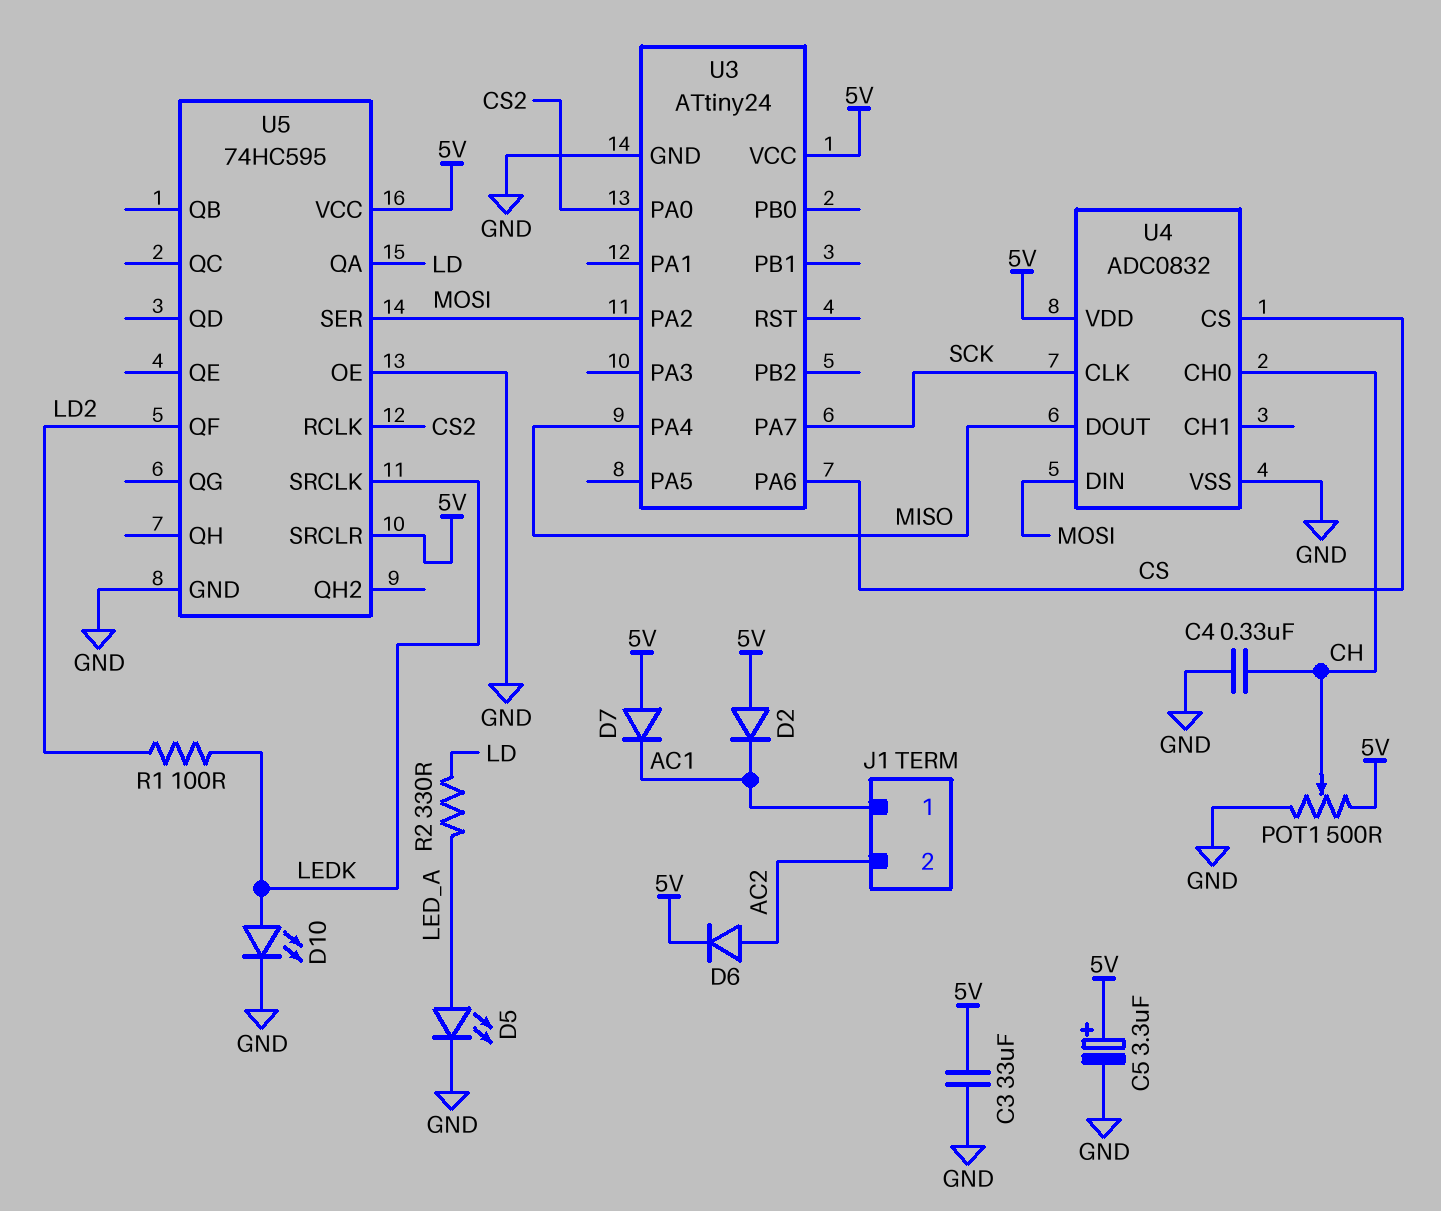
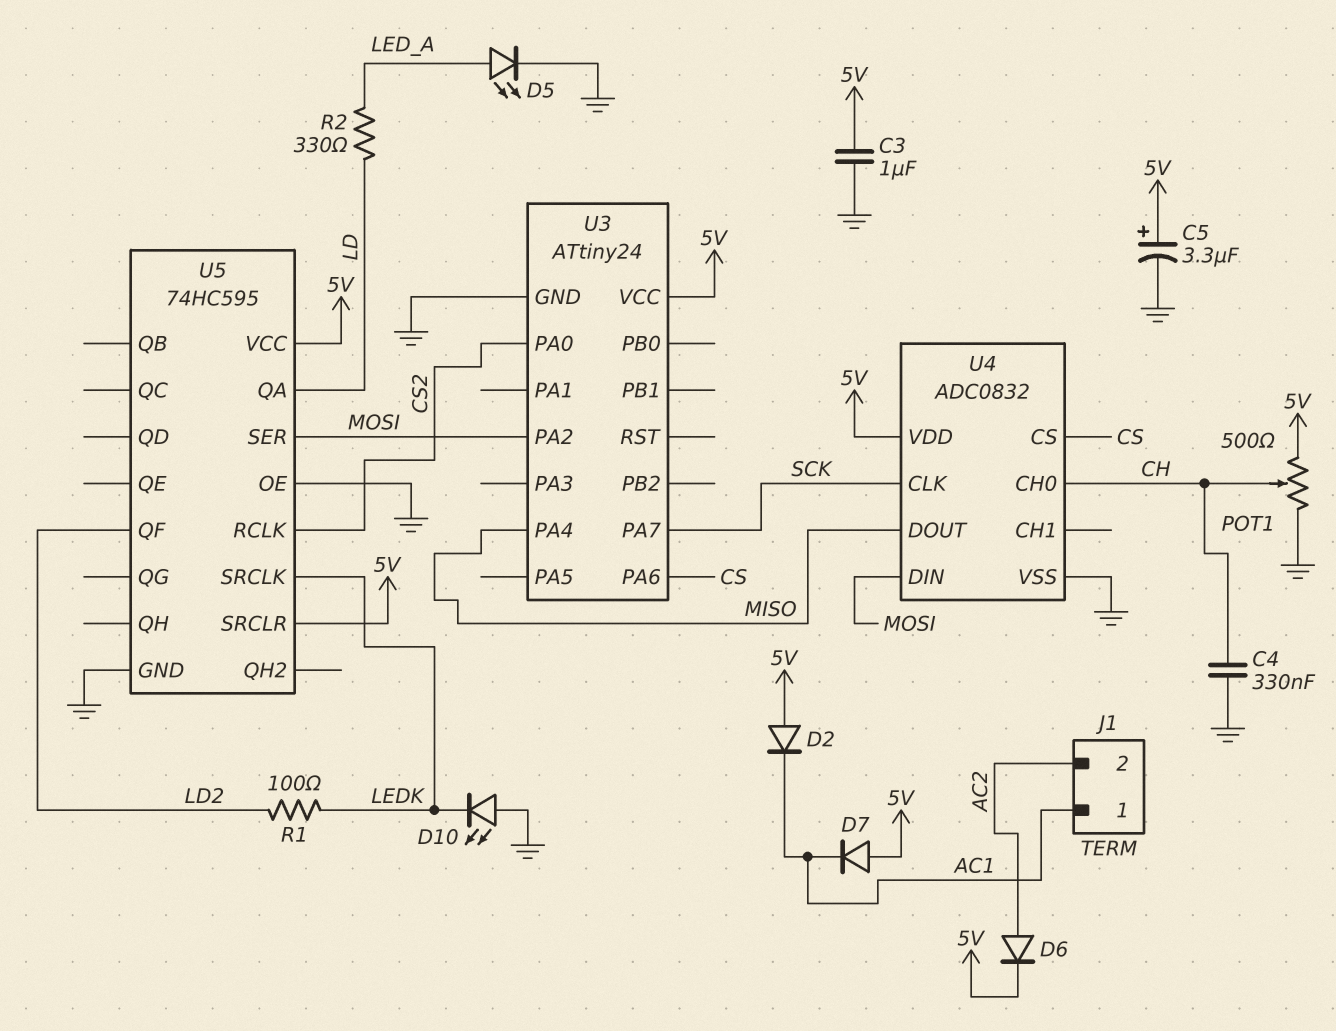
C3: 33uF (5V, GND) -> 1uF (5V, GND)
D10: LED (A LEDK, K GND) -> LED (A GND, K LEDK)

